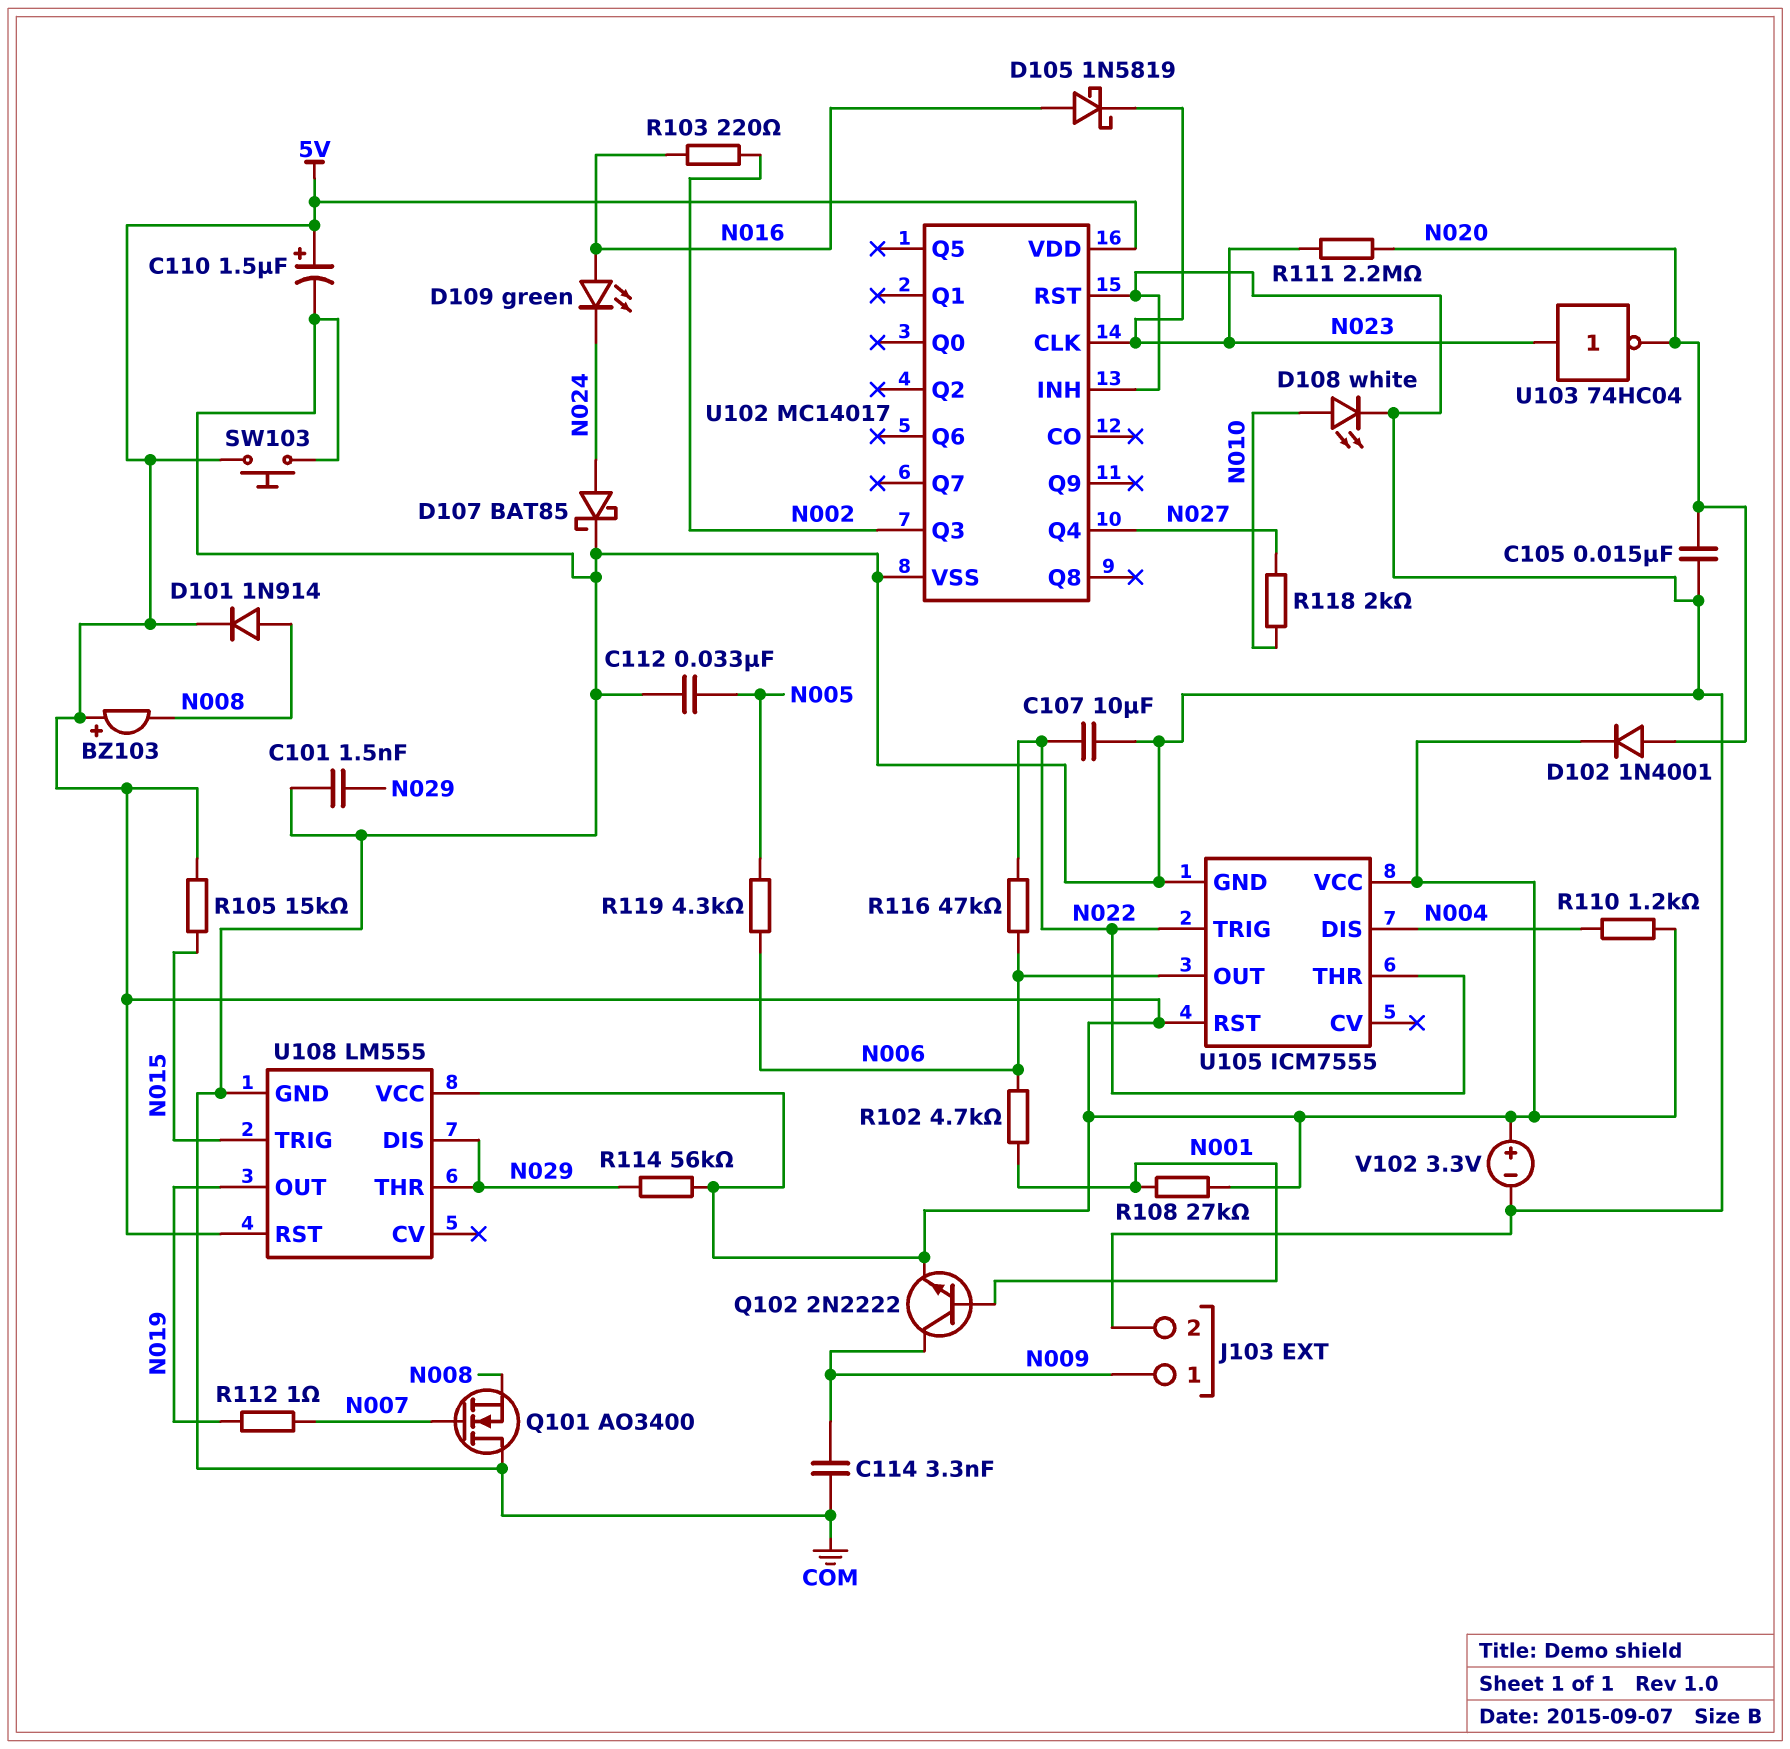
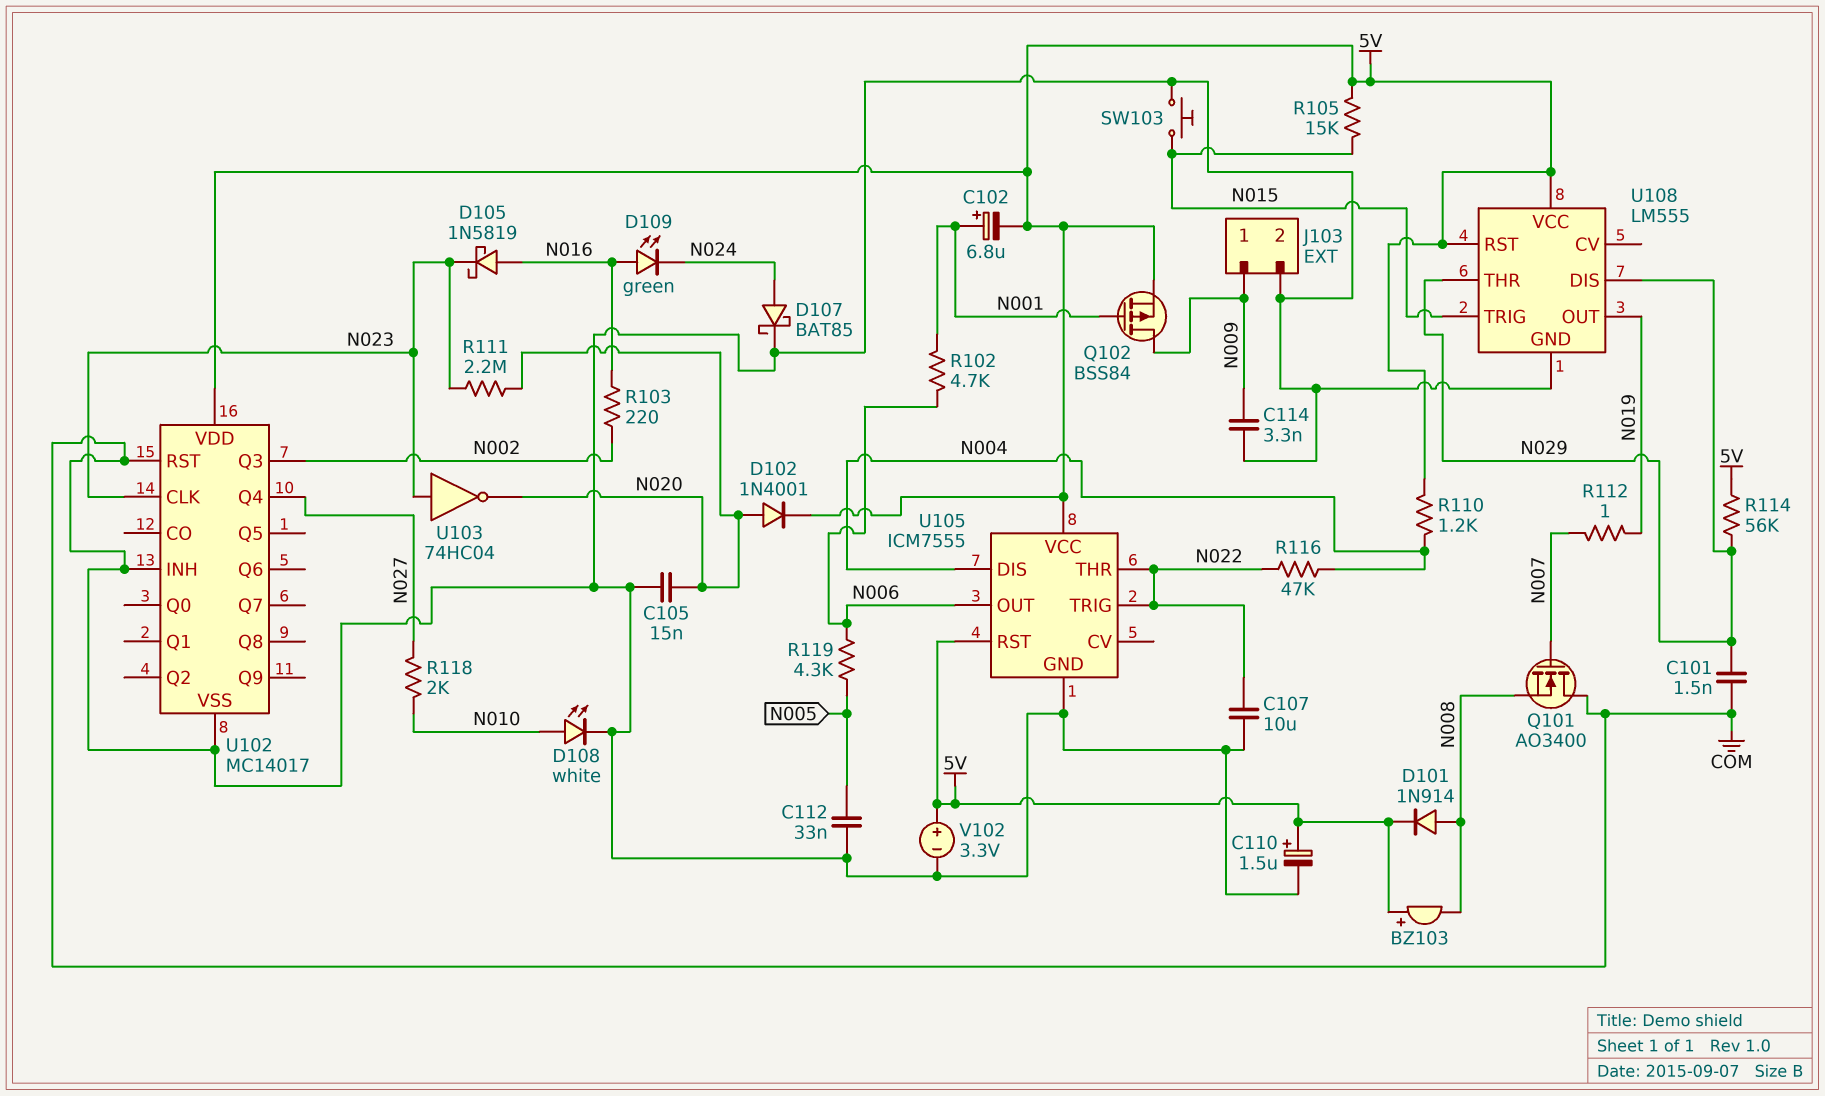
C102: none -> 6.8uF (plus N001, minus 5V)
Q102: NPN 2N2222 (B N001, C N009, E 5V) -> PMOS BSS84 (G N001, D N009, S 5V)
R108: 27k (5V, N001) -> none
R116: 47k (N006, N022) -> 47k (N004, N022)
SW103: button (5V, COM) -> button (COM, N015)

